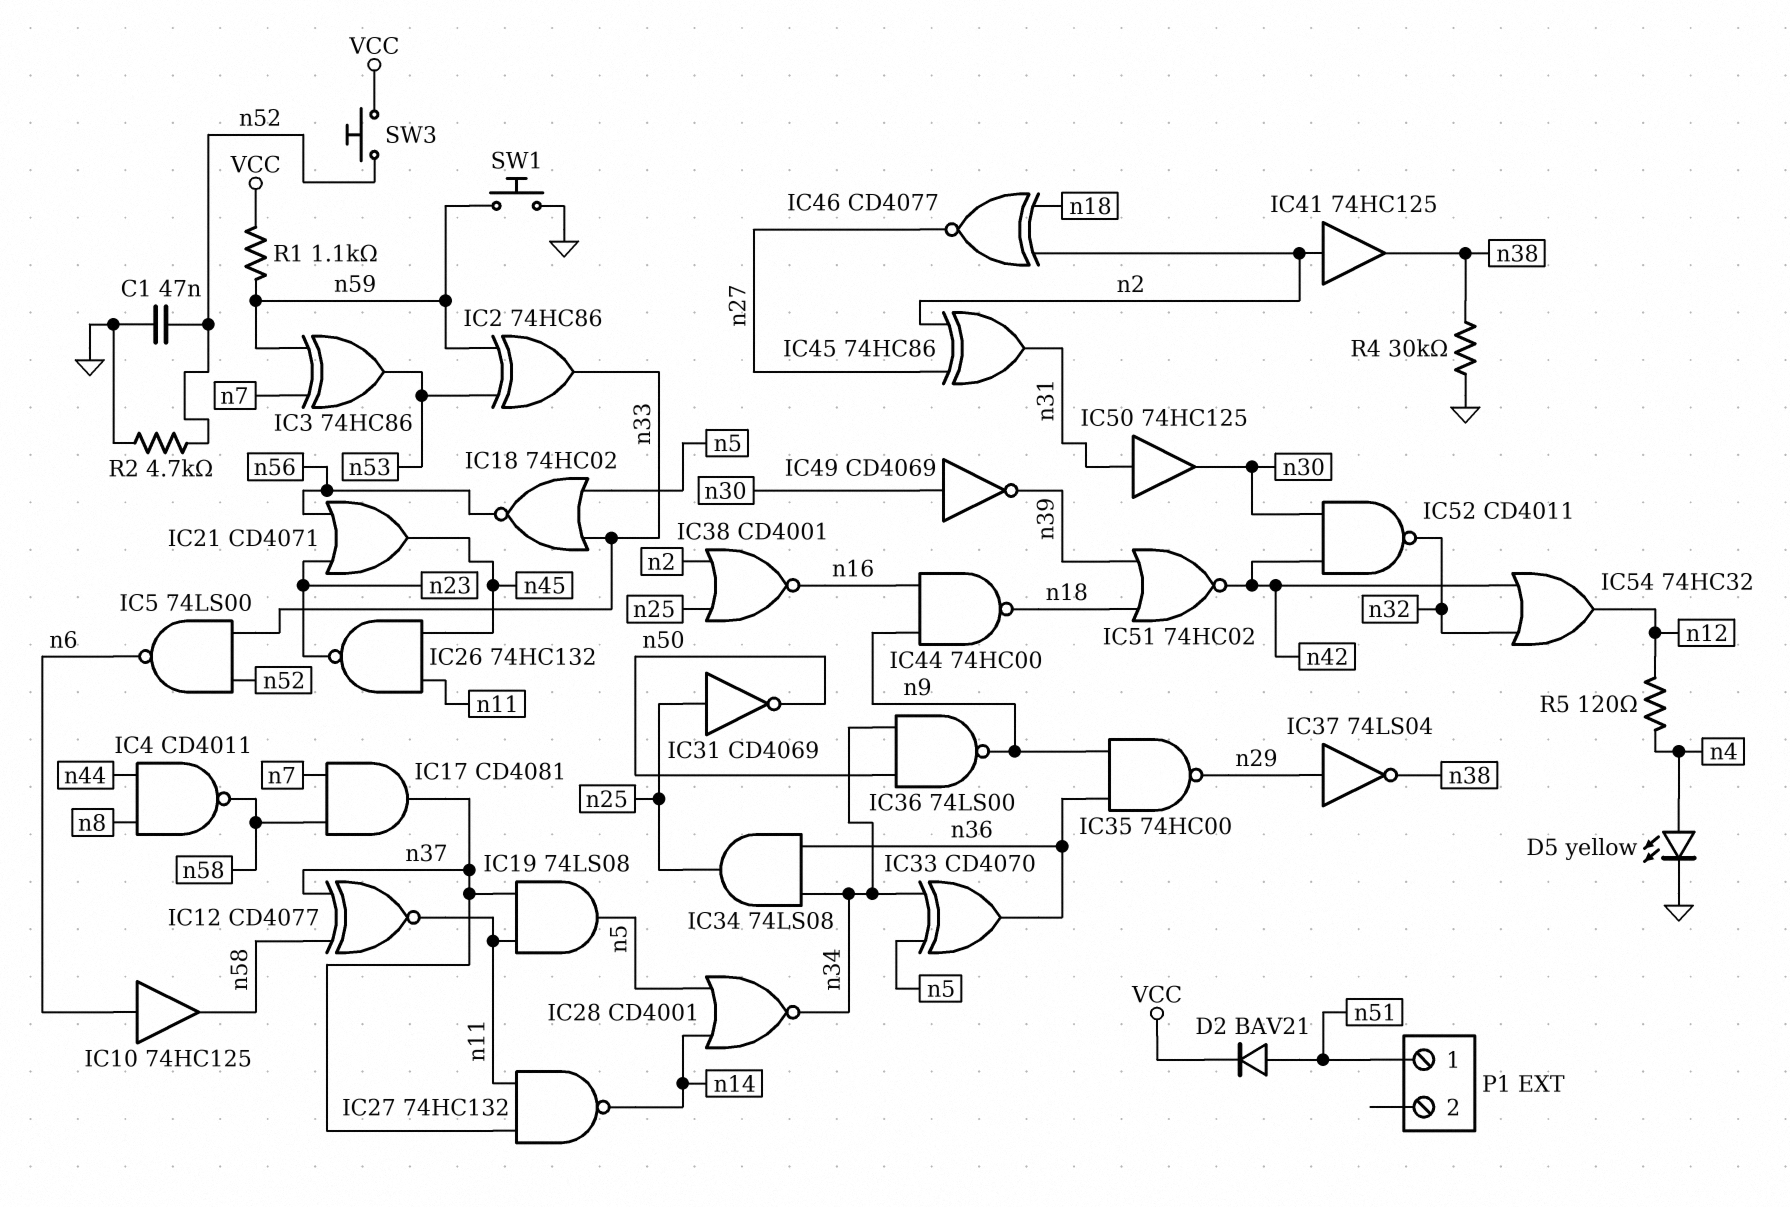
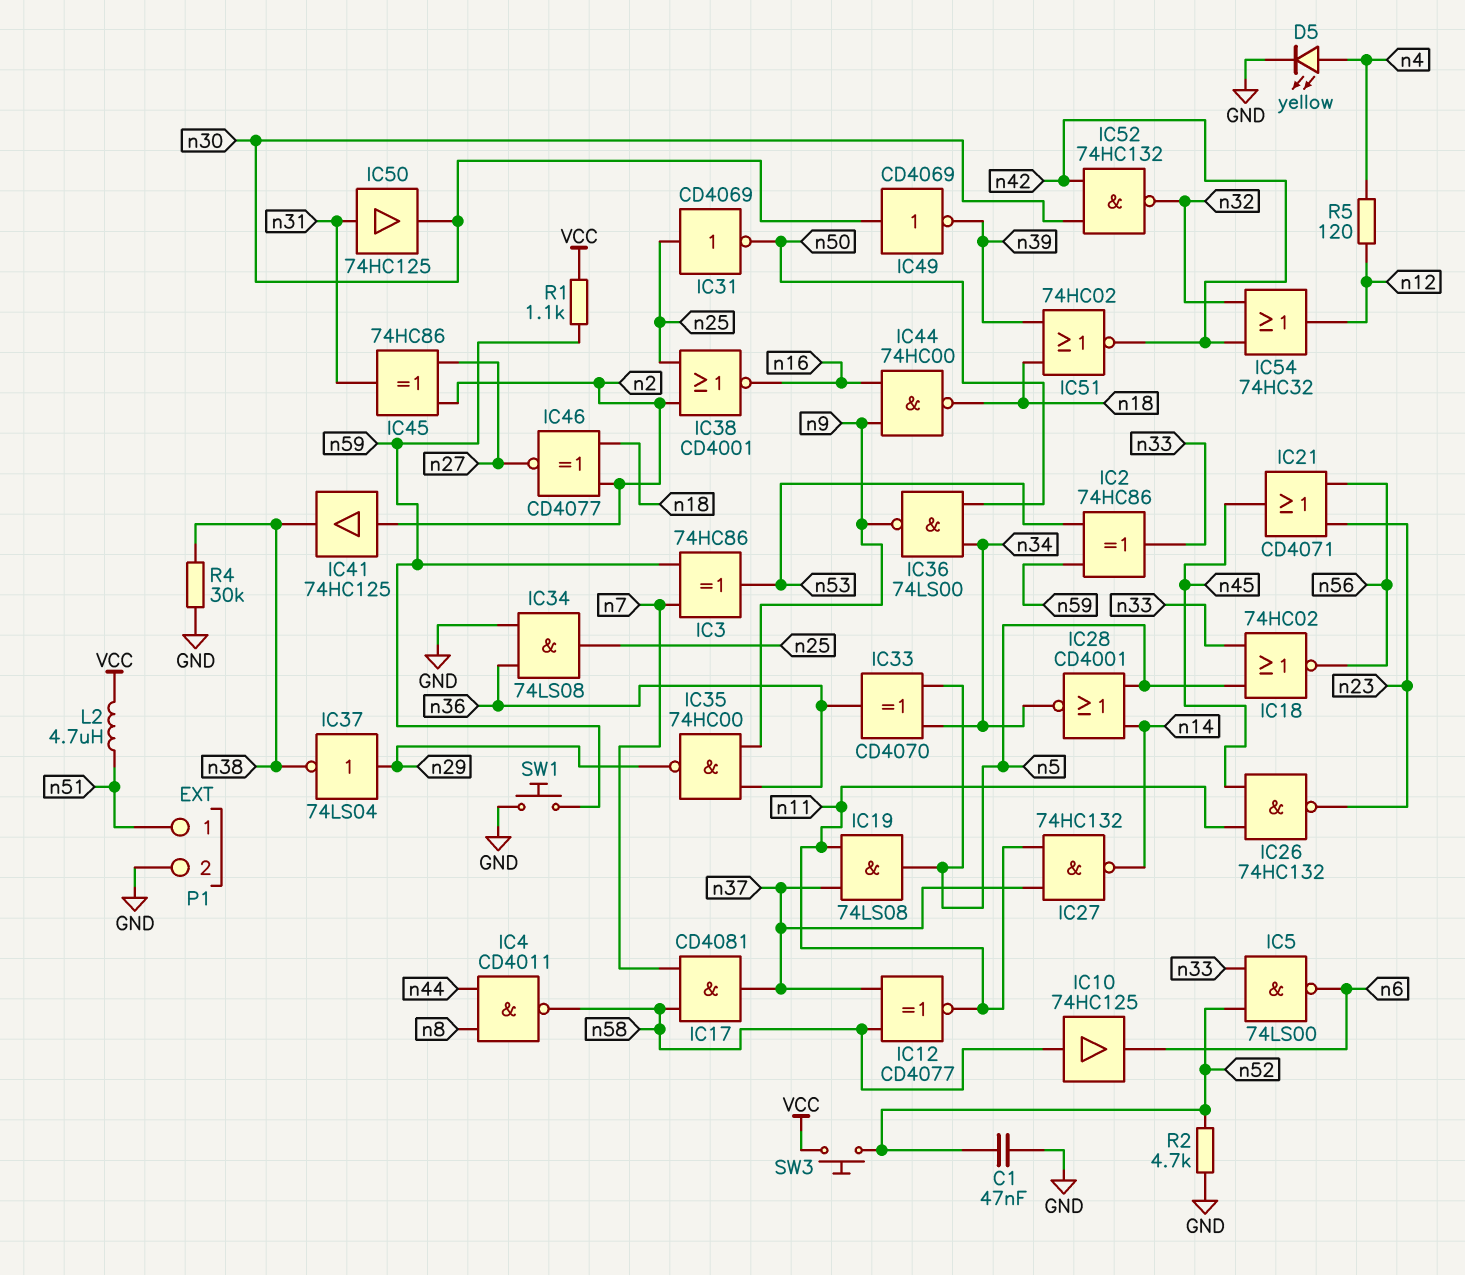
D2: diode BAV21 (A n51, K VCC) -> none
IC10: buffer 74HC125 (in n6, out n58) -> buffer 74HC125 (in n58, out n6)
IC34: AND 74LS08 (in n34, in n36, out n25) -> AND 74LS08 (in GND, in n36, out n25)
IC52: NAND CD4011 (in n30, in n42, out n32) -> NAND 74HC132 (in n30, in n42, out n32)
L2: none -> 4.7uH (VCC, n51)
P1 pin 2: none -> GND

